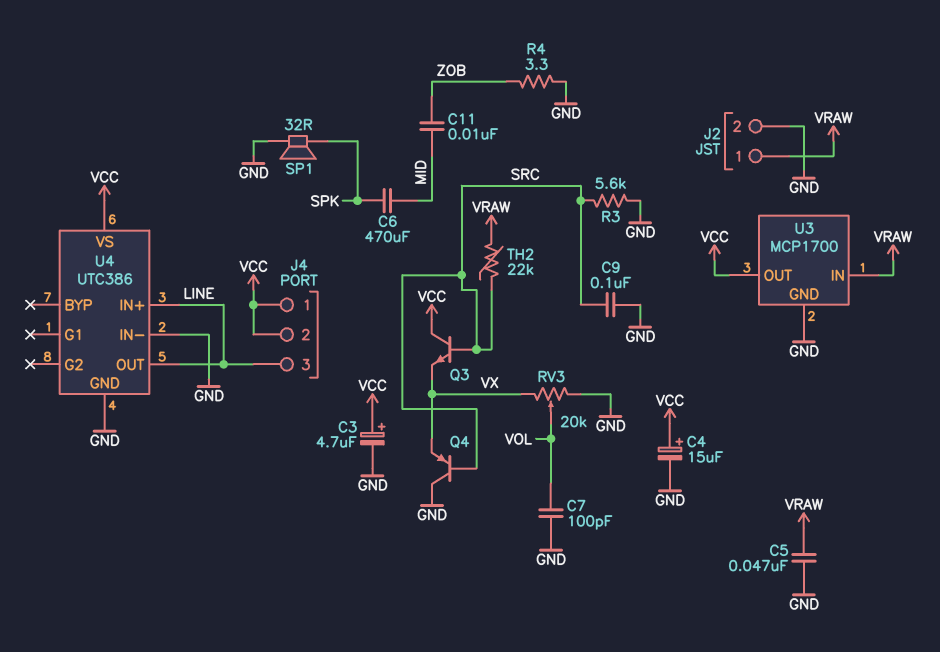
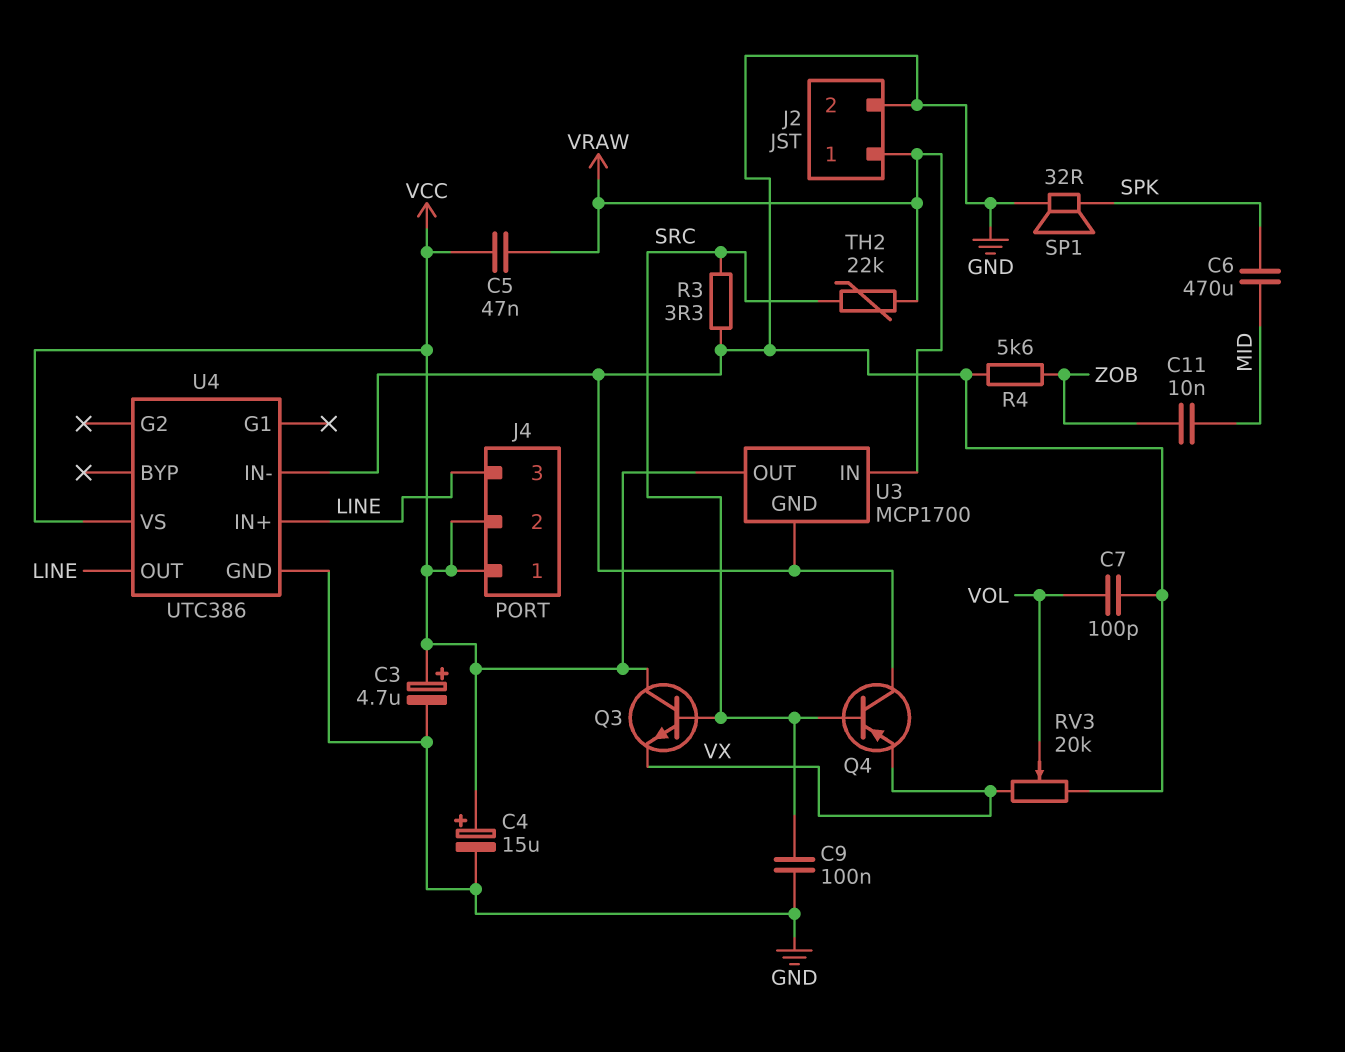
C5: 47nF (GND, VRAW) -> 47nF (VCC, VRAW)
R3: 5.6k (GND, SRC) -> 3.3 (GND, SRC)
R4: 3.3 (GND, ZOB) -> 5.6k (GND, ZOB)

